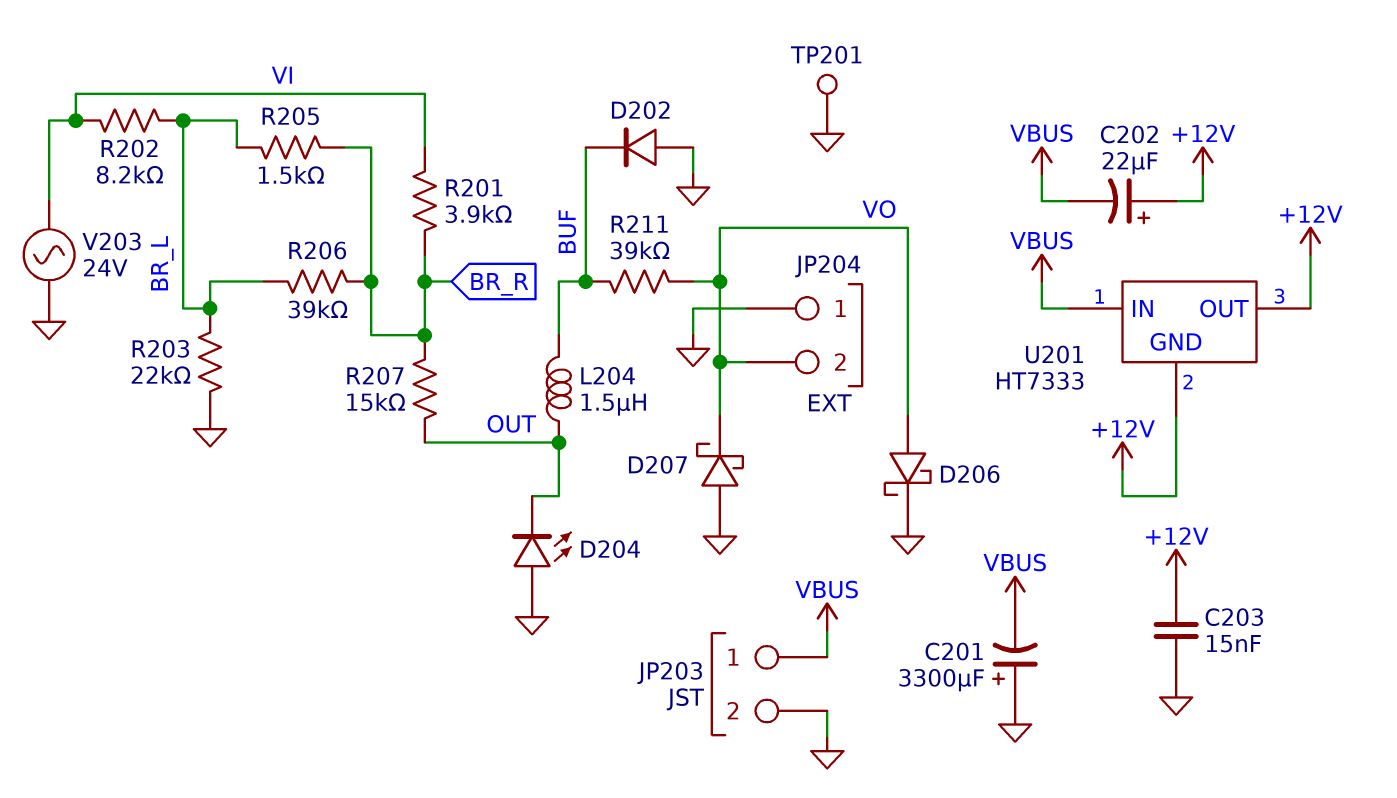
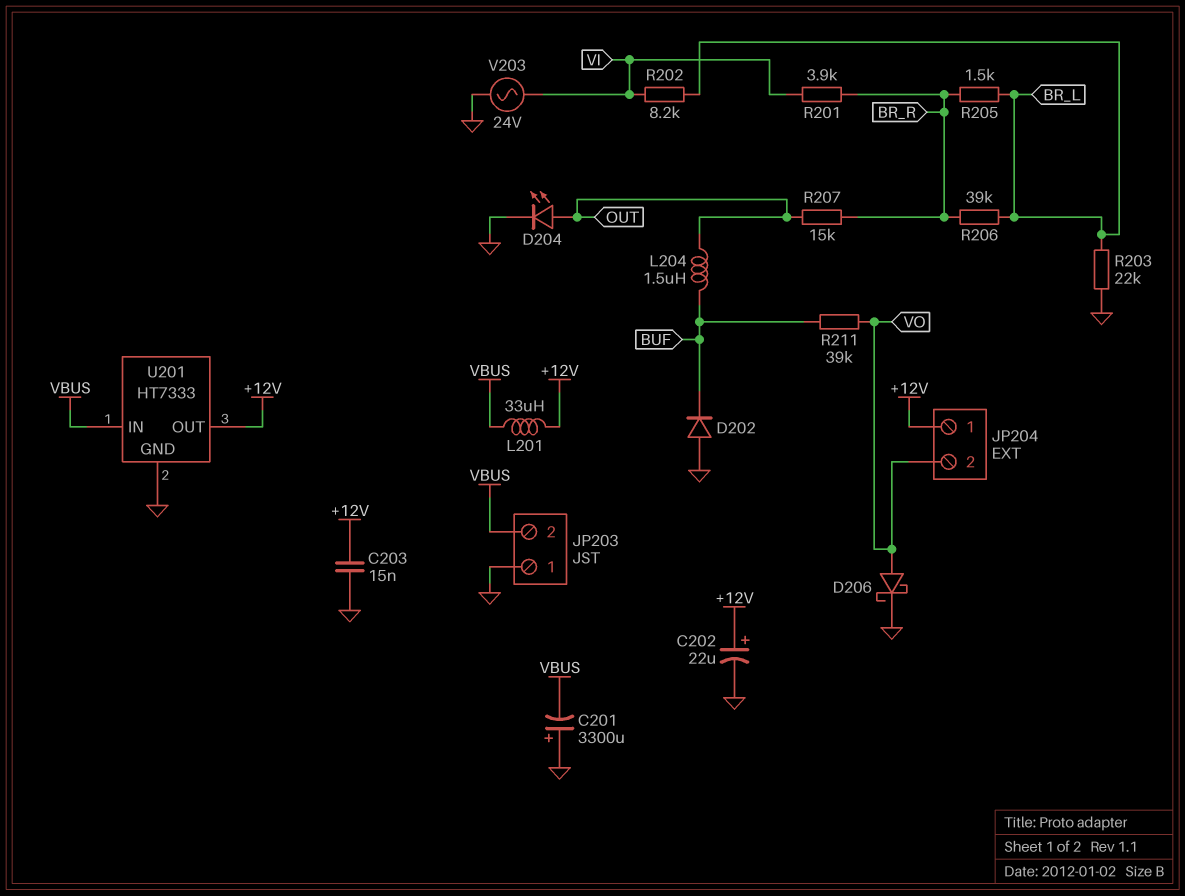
C202: 22uF (plus +12V, minus VBUS) -> 22uF (plus +12V, minus GND)
D204: LED (A GND, K OUT) -> LED (A OUT, K GND)
D207: schottky (A GND, K VO) -> none
JP203 pin 1: VBUS -> GND
JP203 pin 2: GND -> VBUS
JP204 pin 1: GND -> +12V
L201: none -> 33uH (+12V, VBUS)
TP201: test point (GND) -> none
U201 pin GND: +12V -> GND

